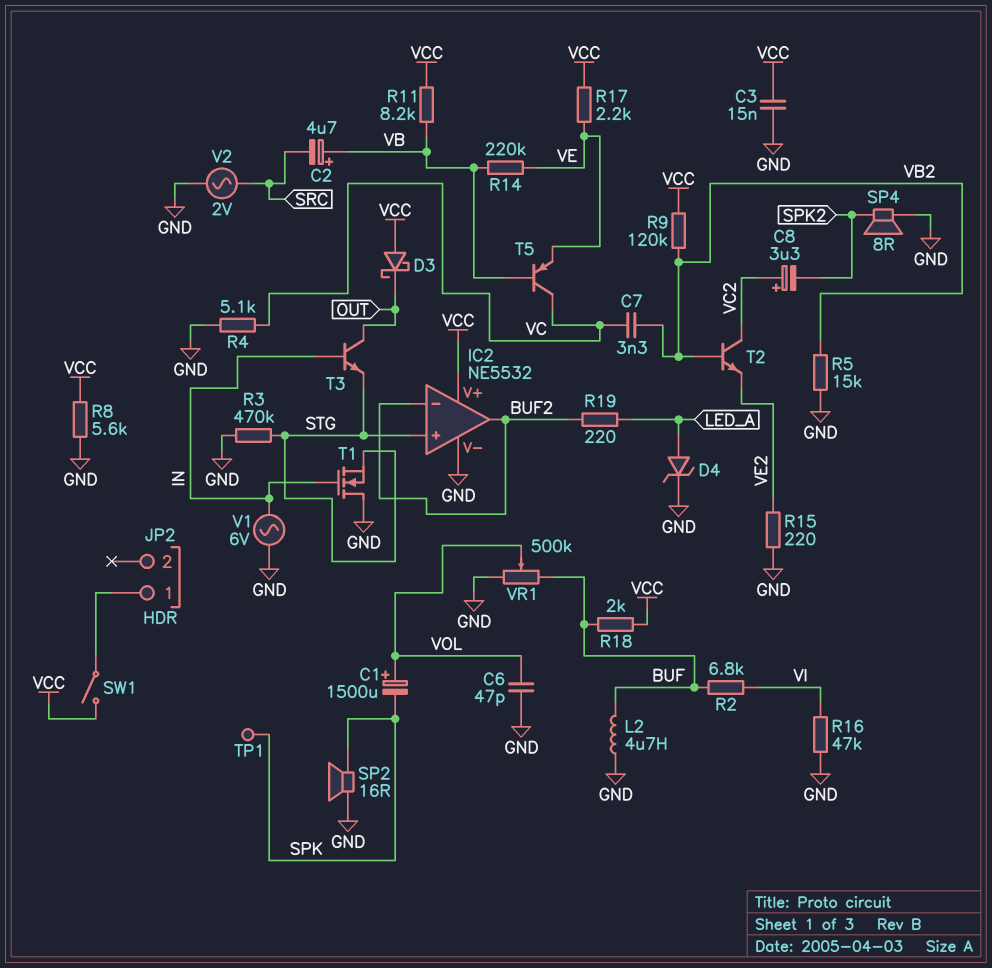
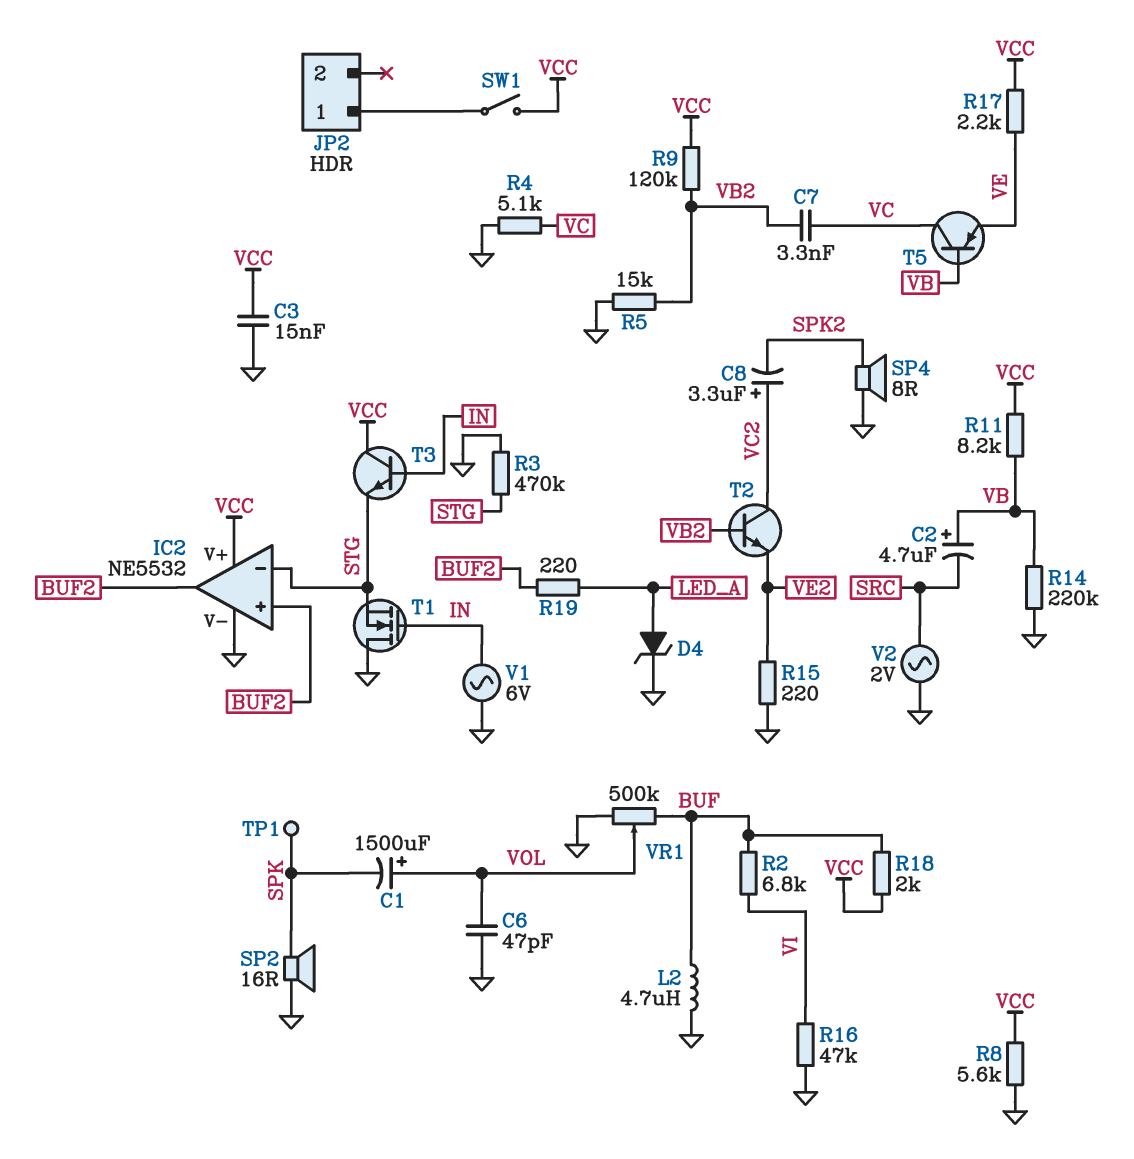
D3: schottky (A VCC, K OUT) -> none
IC2 pin in+: STG -> BUF2
IC2 pin in-: BUF2 -> STG
R14: 220k (VB, VE) -> 220k (GND, VB)
T3: NPN (B IN, C OUT, E STG) -> NPN (B IN, C VCC, E STG)

